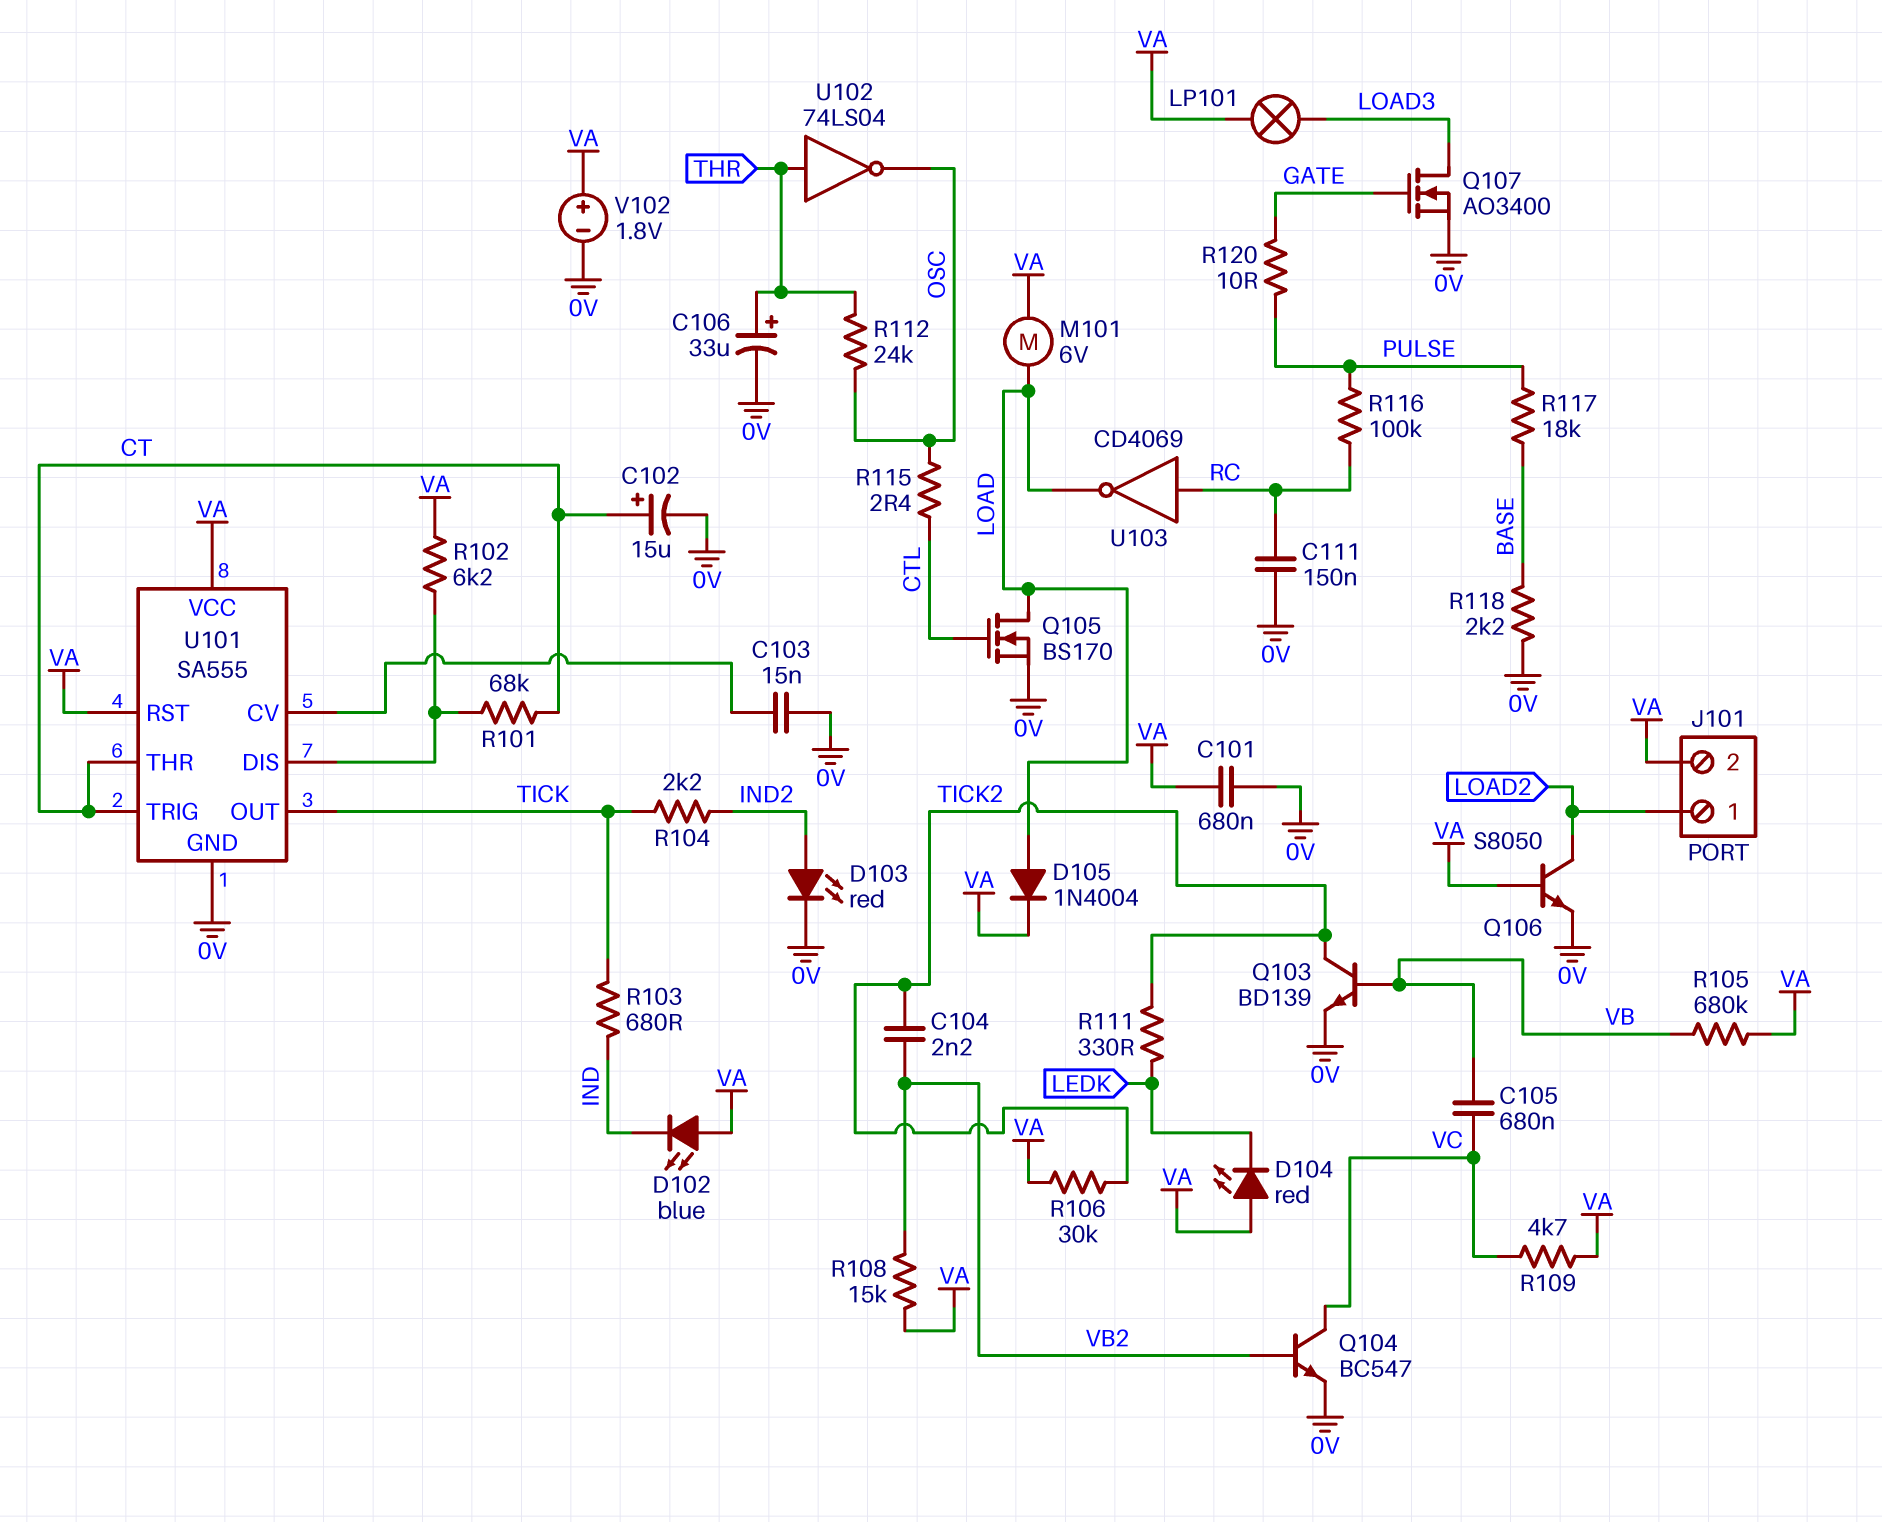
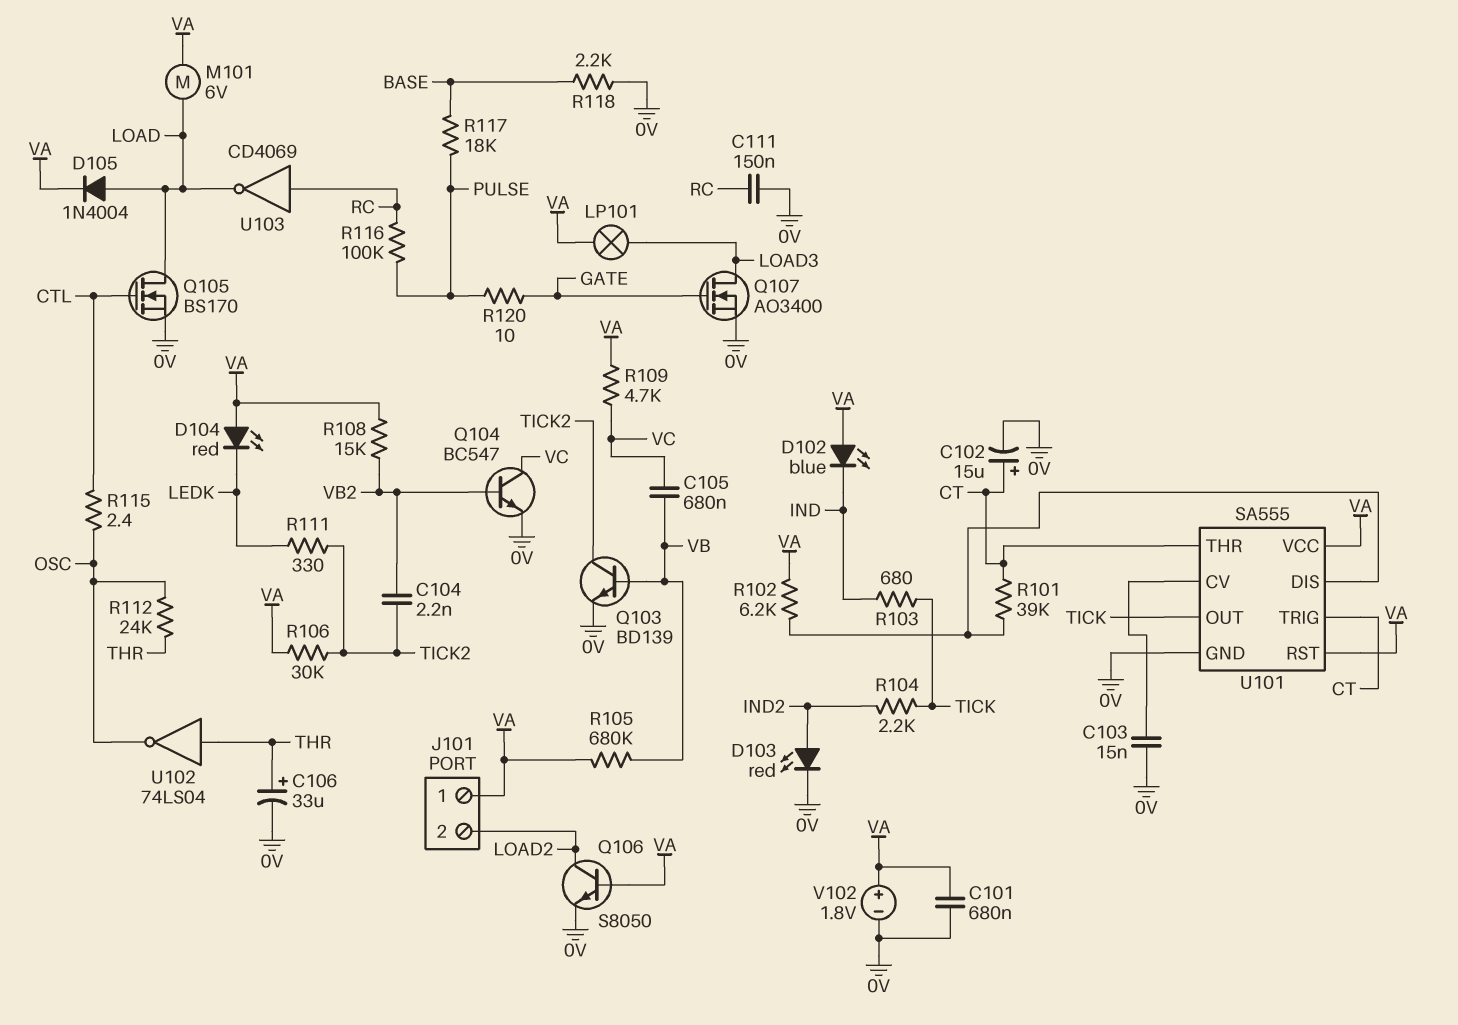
J101 pin 1: LOAD2 -> VA
J101 pin 2: VA -> LOAD2
R101: 68k (CT, U101/DIS) -> 39k (CT, U101/DIS)

